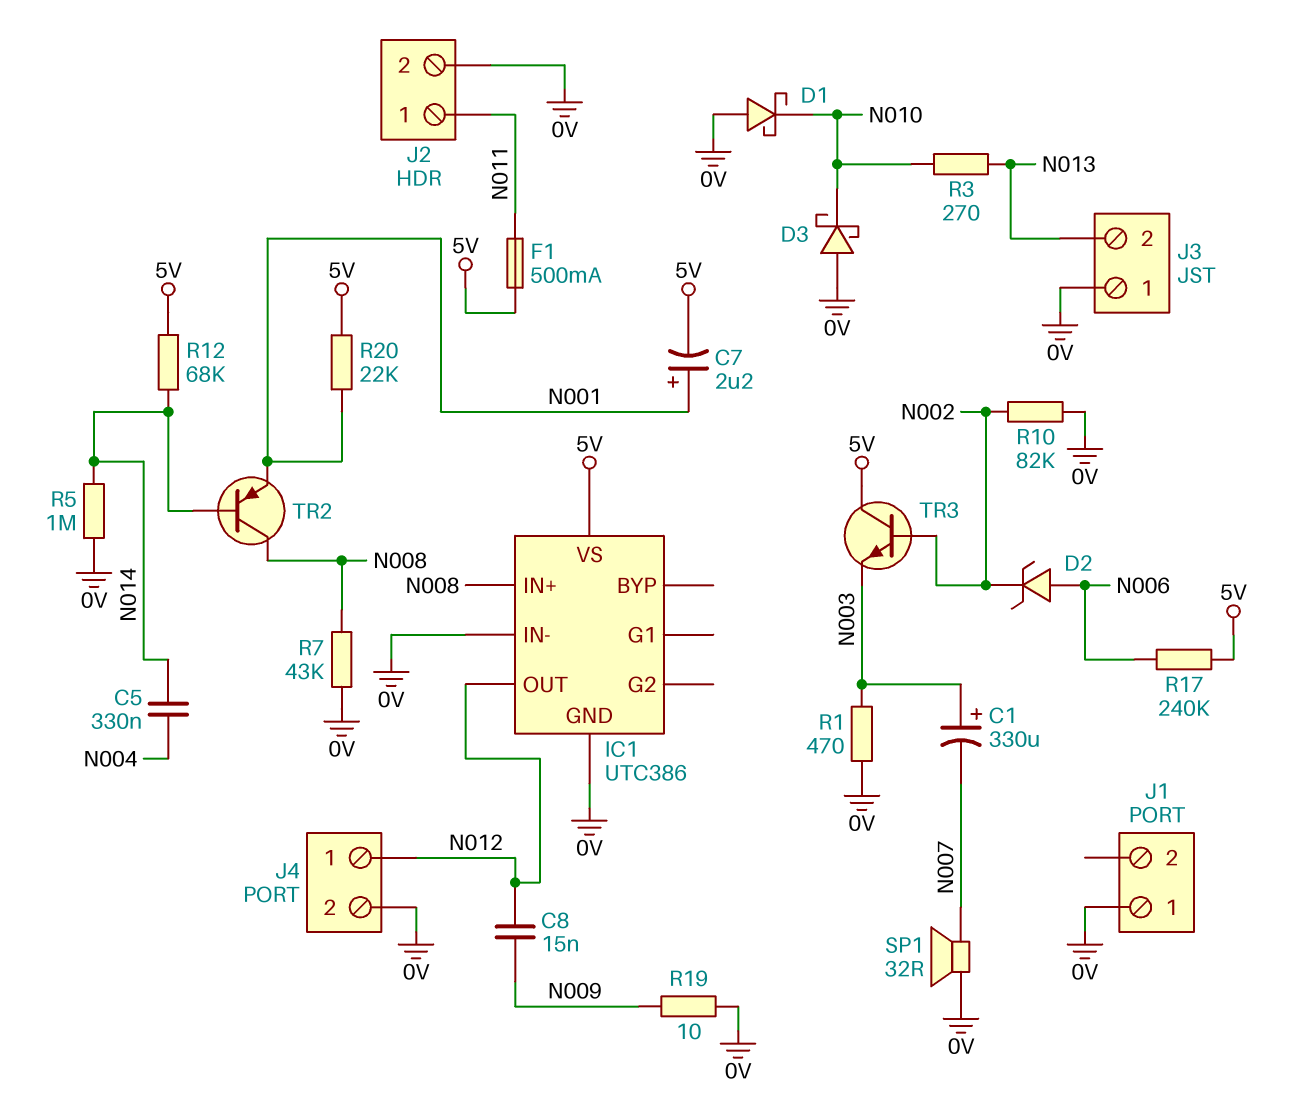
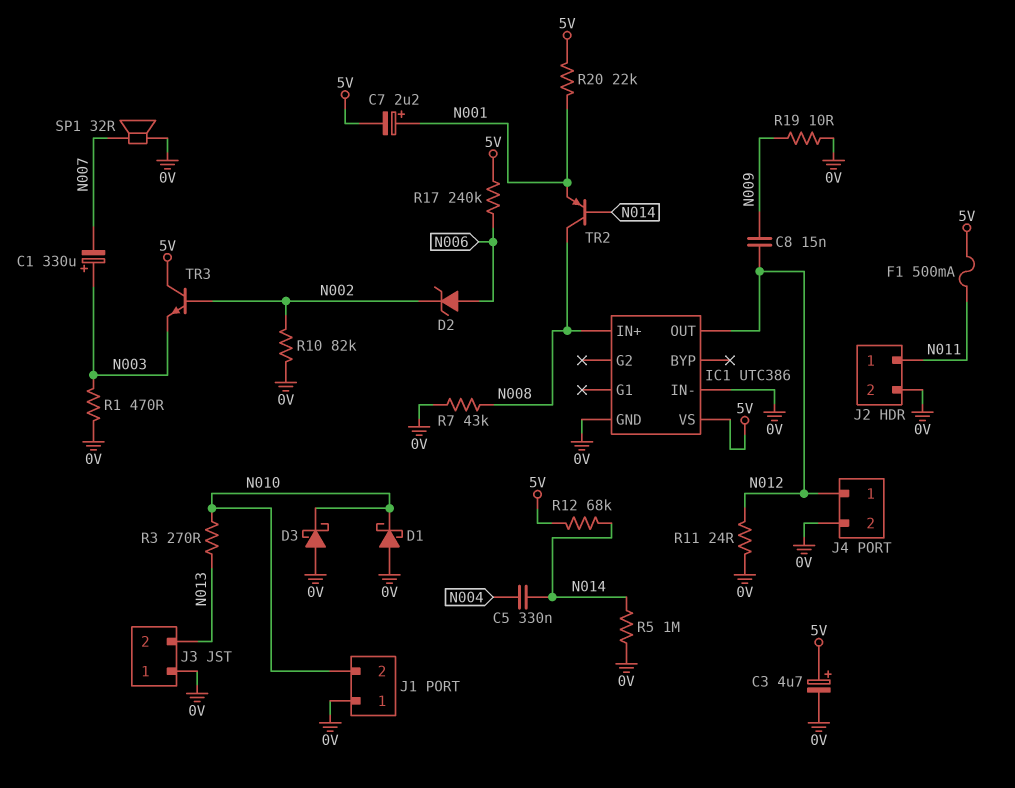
C3: none -> 4.7uF (plus 5V, minus 0V)
J1 pin 2: none -> N010
R11: none -> 24 (0V, N012)

